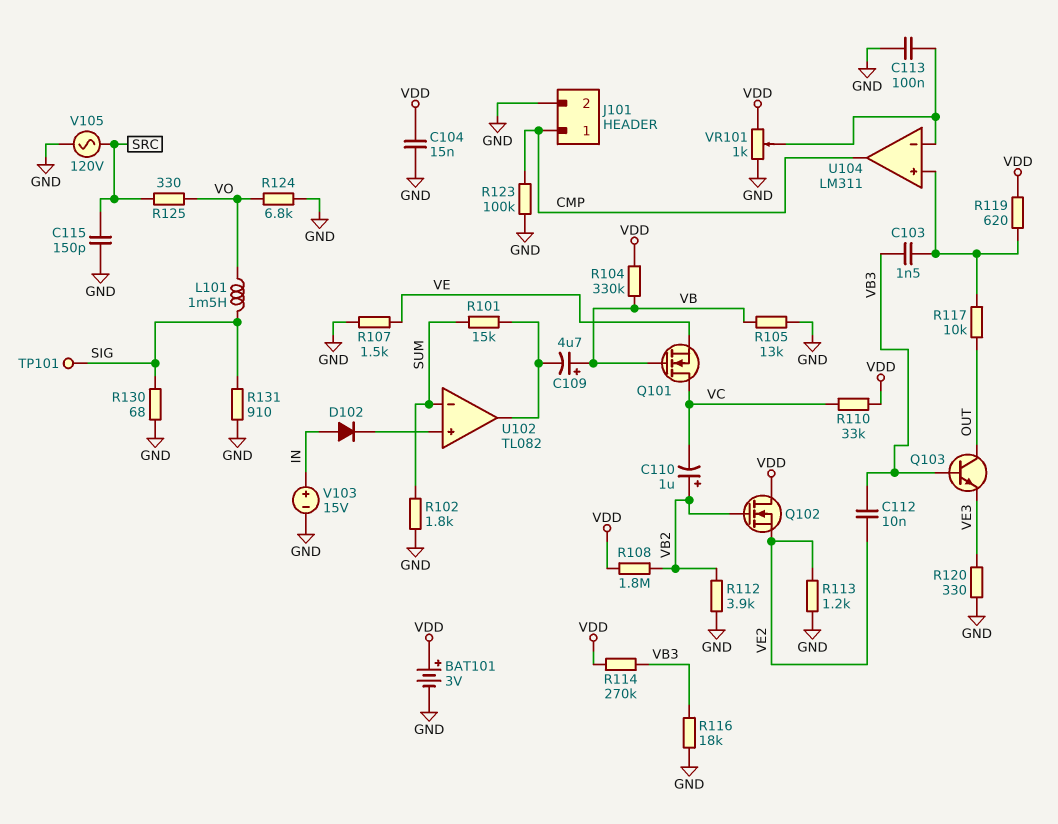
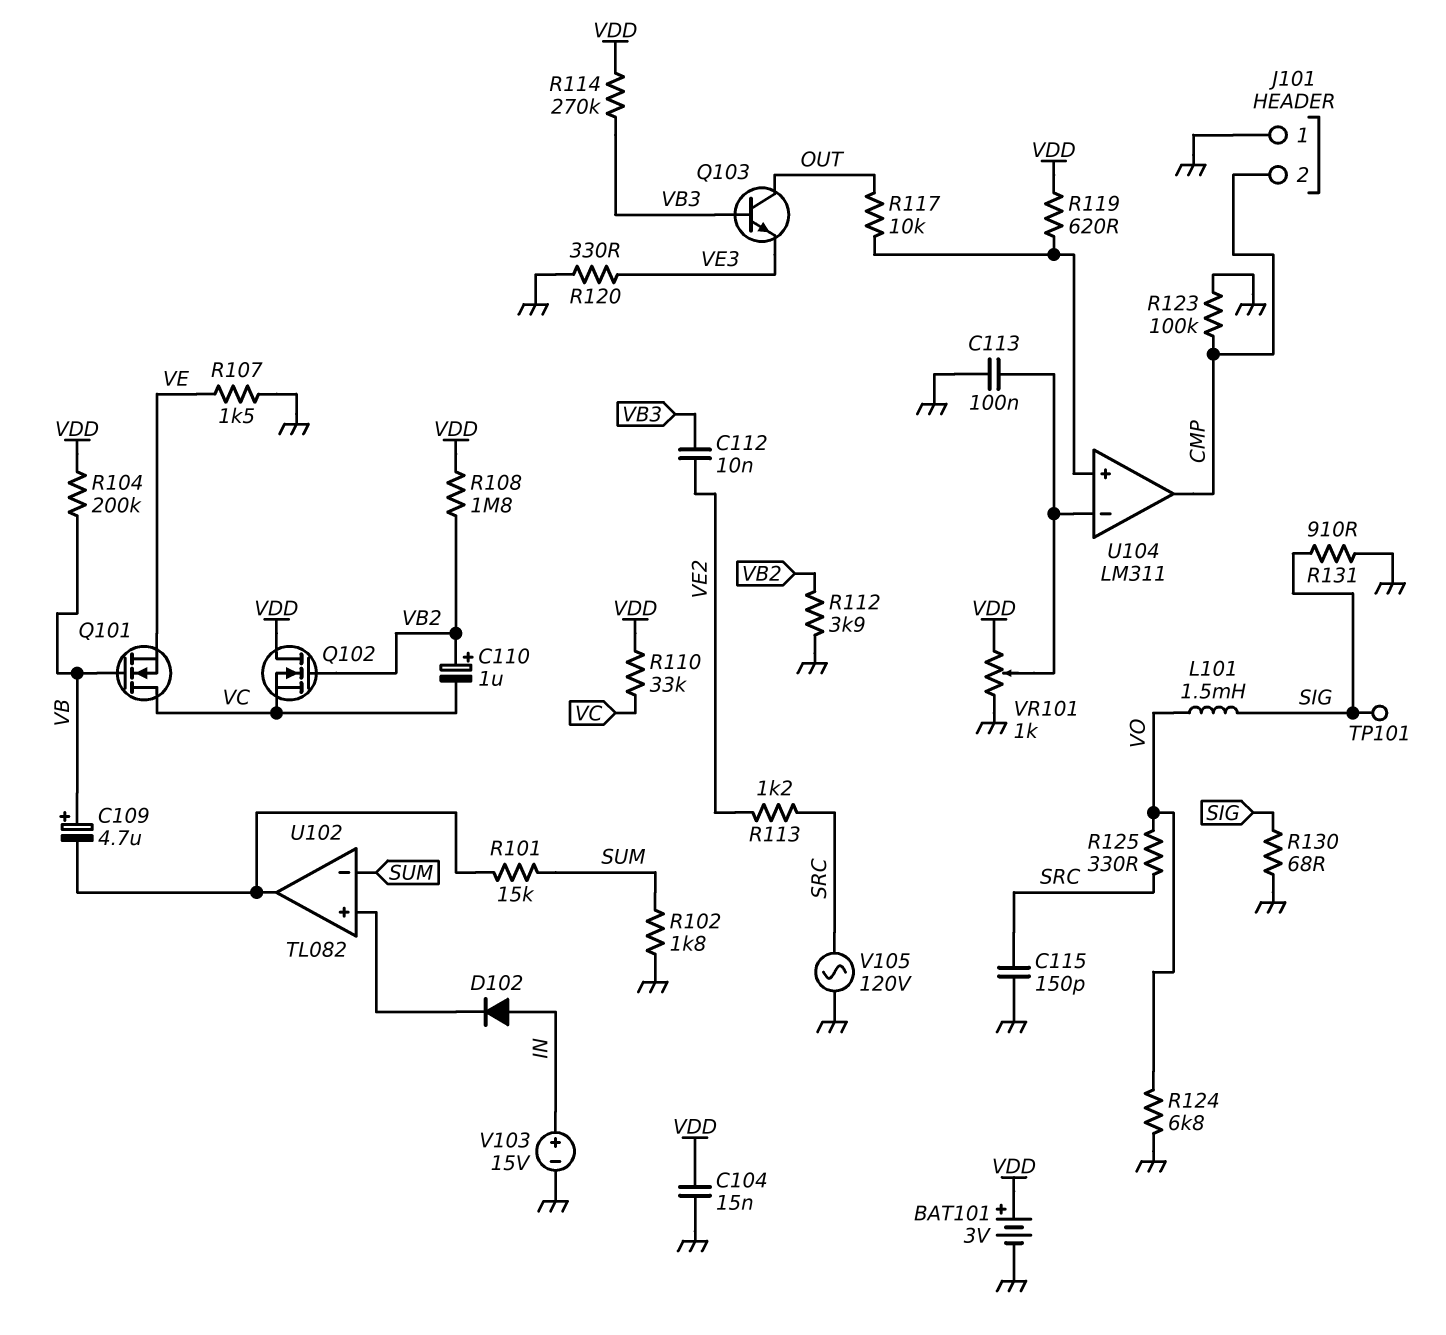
C103: 1.5nF (U104/in+, VB3) -> none
J101 pin 1: CMP -> GND
J101 pin 2: GND -> CMP
Q102: NMOS (G VB2, D VDD, S VE2) -> NMOS (G VB2, D VDD, S VC)
R104: 330k (VB, VDD) -> 200k (VB, VDD)
R105: 13k (GND, VB) -> none
R113: 1.2k (GND, VE2) -> 1.2k (SRC, VE2)
R116: 18k (GND, VB3) -> none

